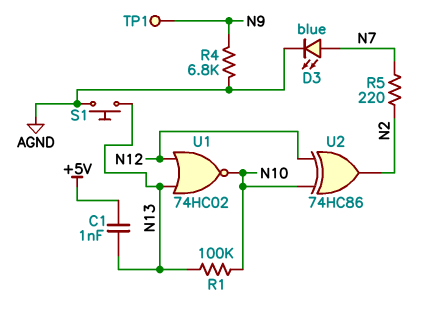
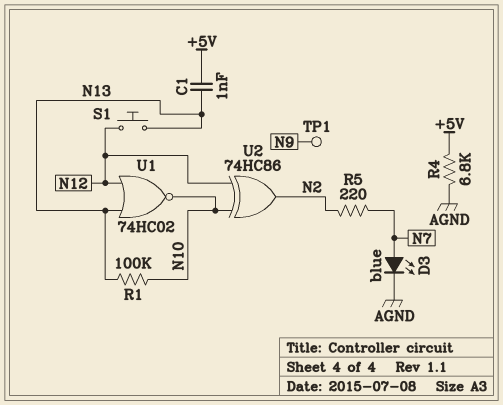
R4: 6.8k (AGND, N9) -> 6.8k (+5V, AGND)
S1: button (AGND, N13) -> button (N12, N13)

